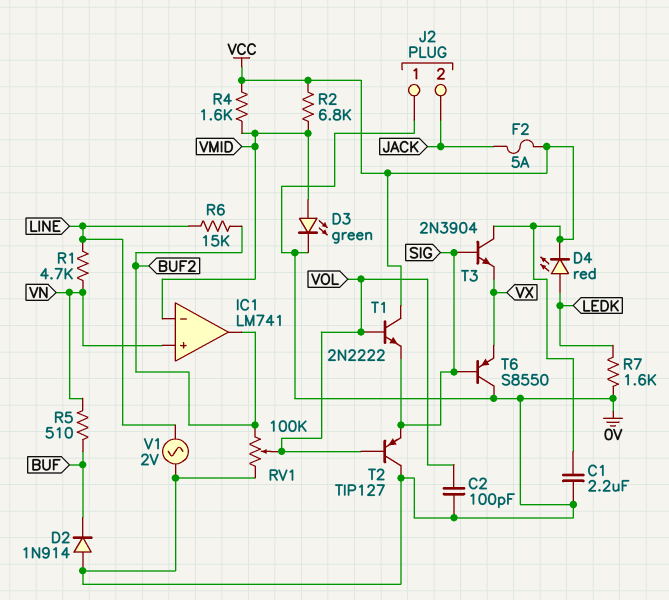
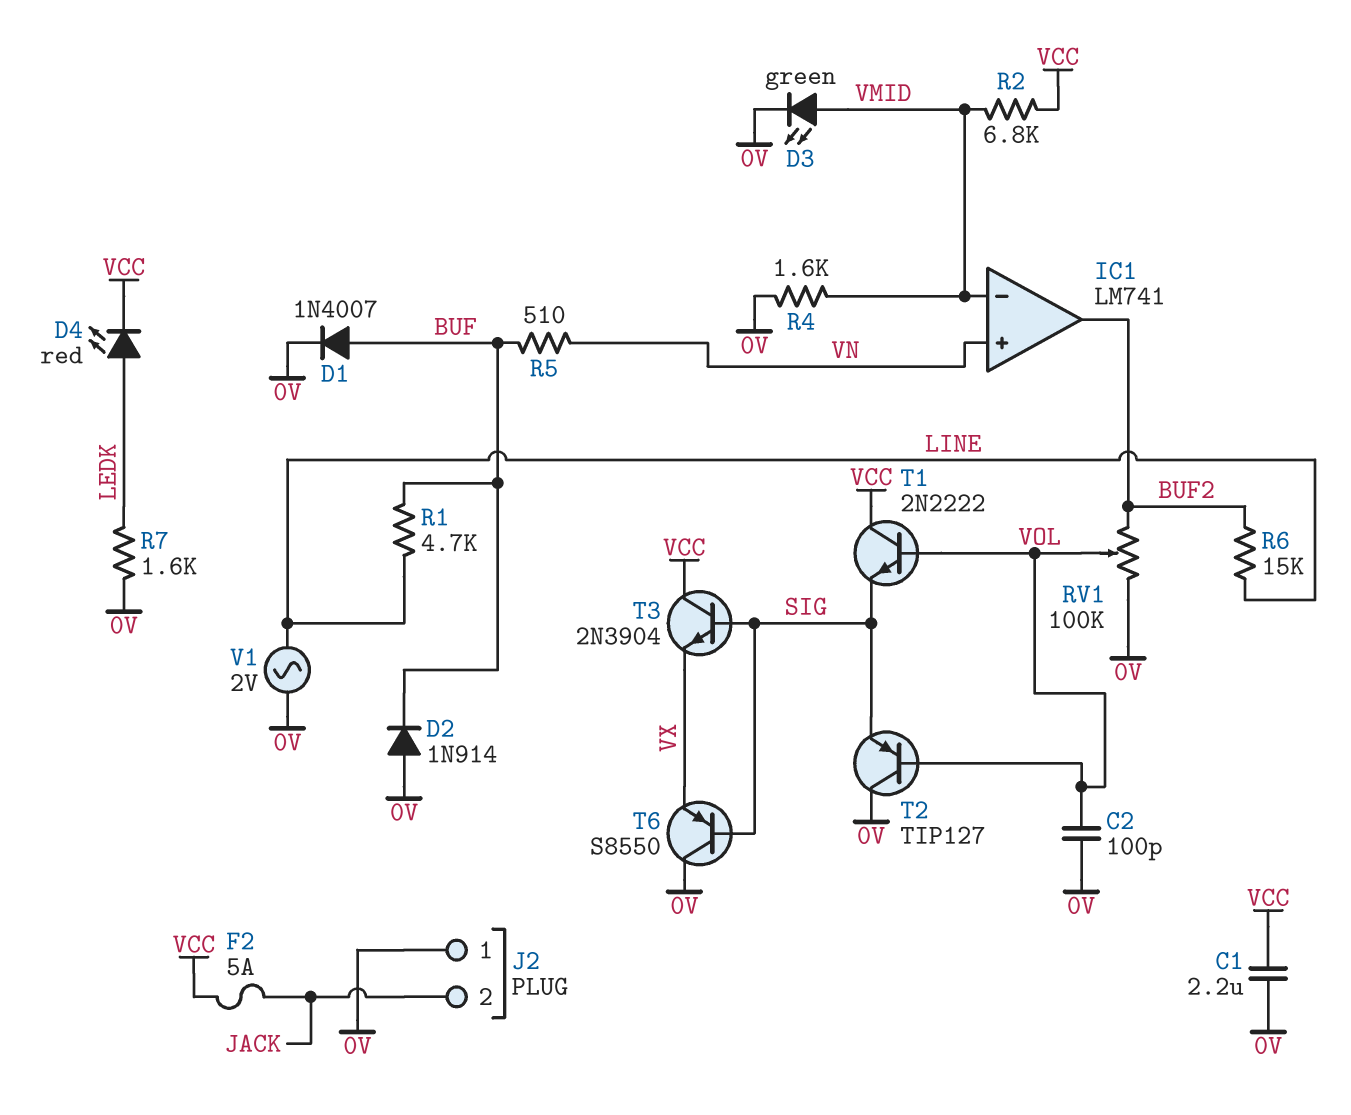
D1: none -> diode 1N4007 (A BUF, K 0V)
R1: 4.7k (LINE, VN) -> 4.7k (BUF, LINE)
R4: 1.6k (VCC, VMID) -> 1.6k (0V, VMID)

